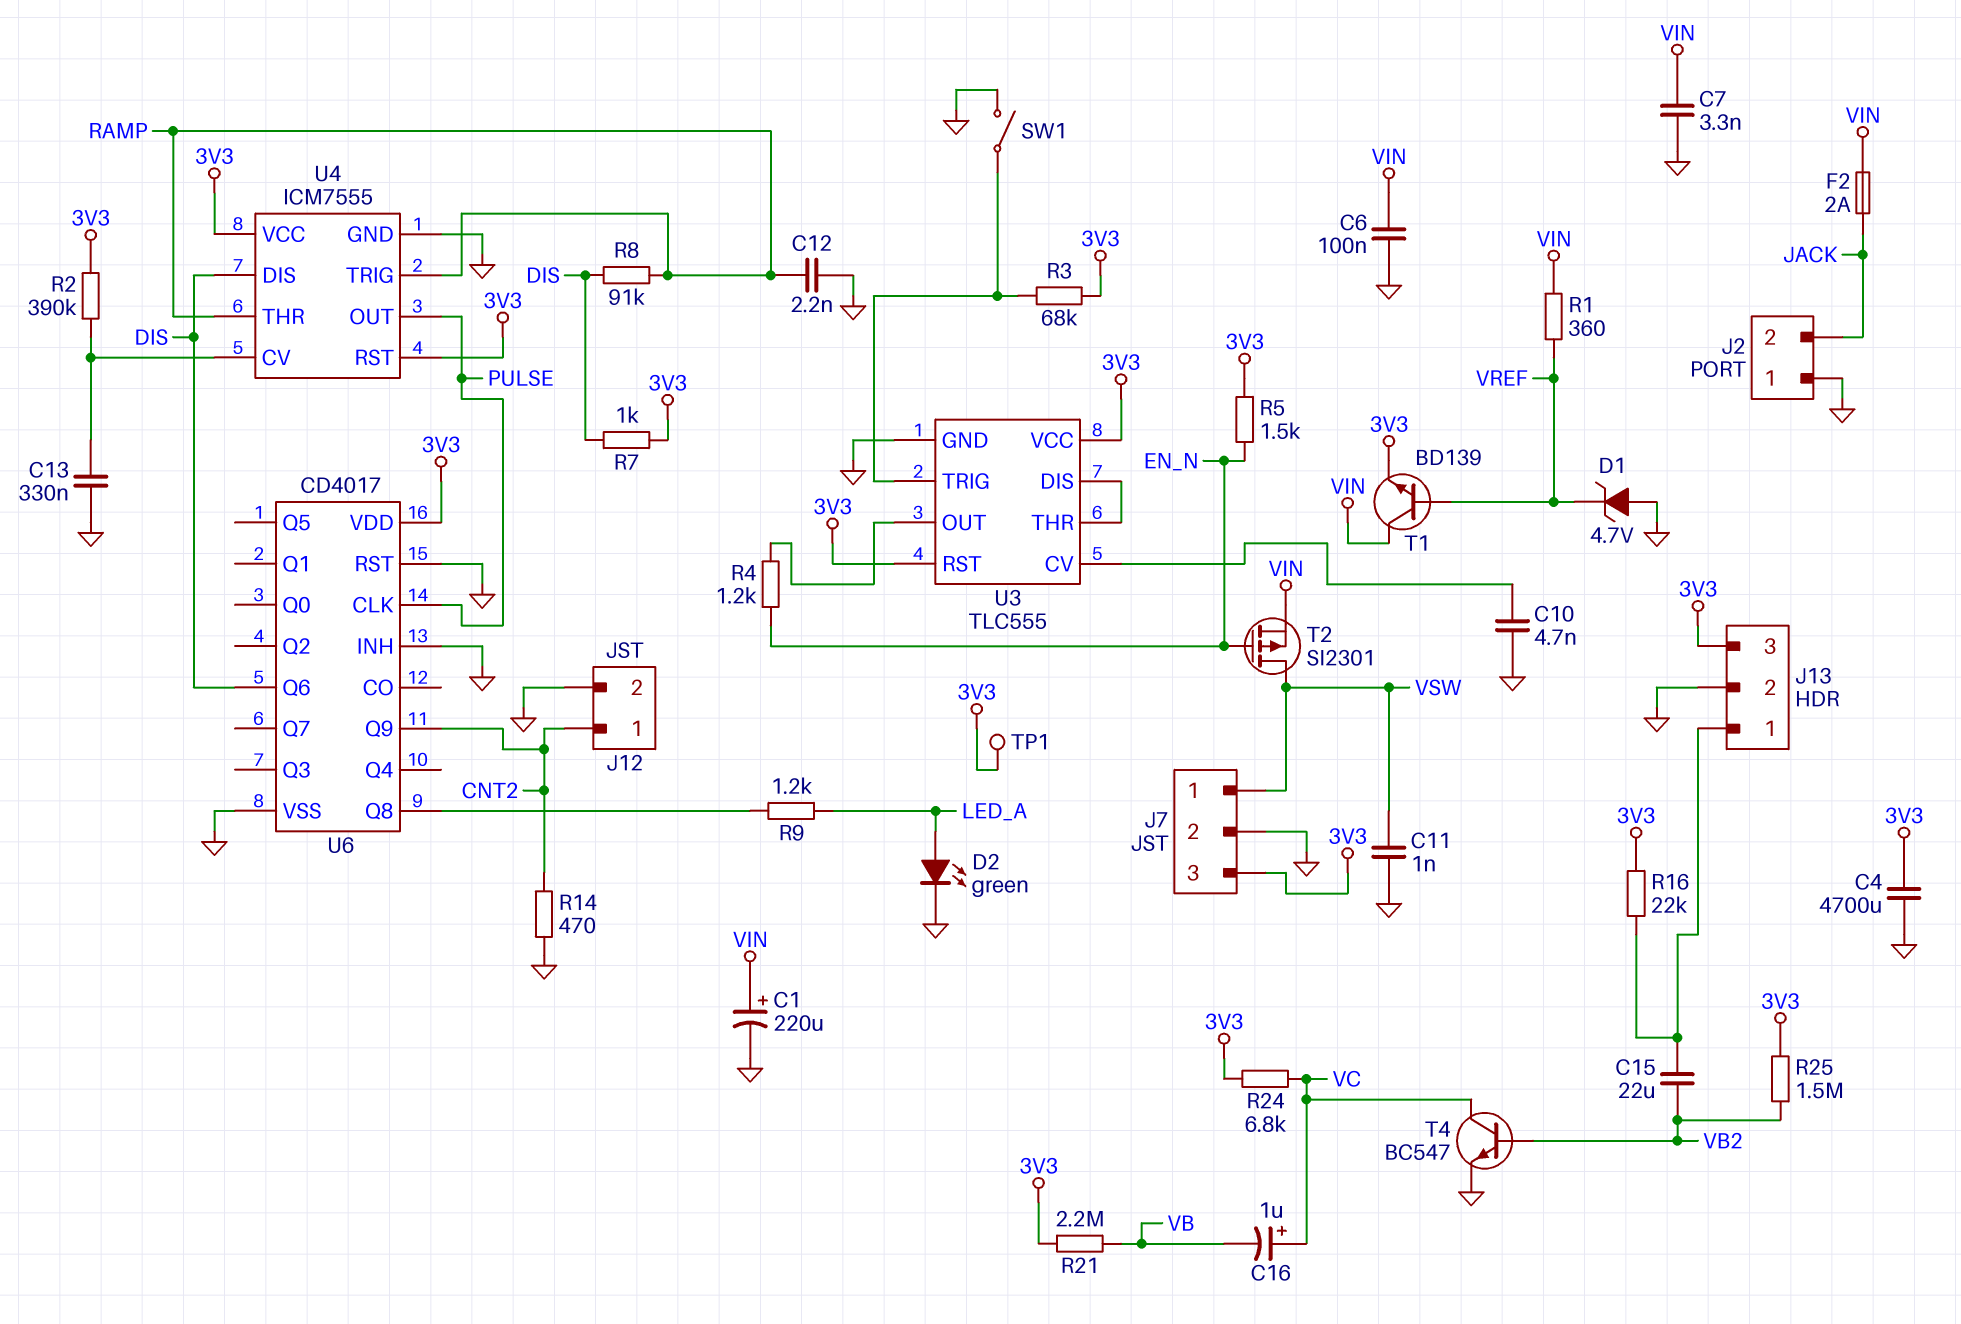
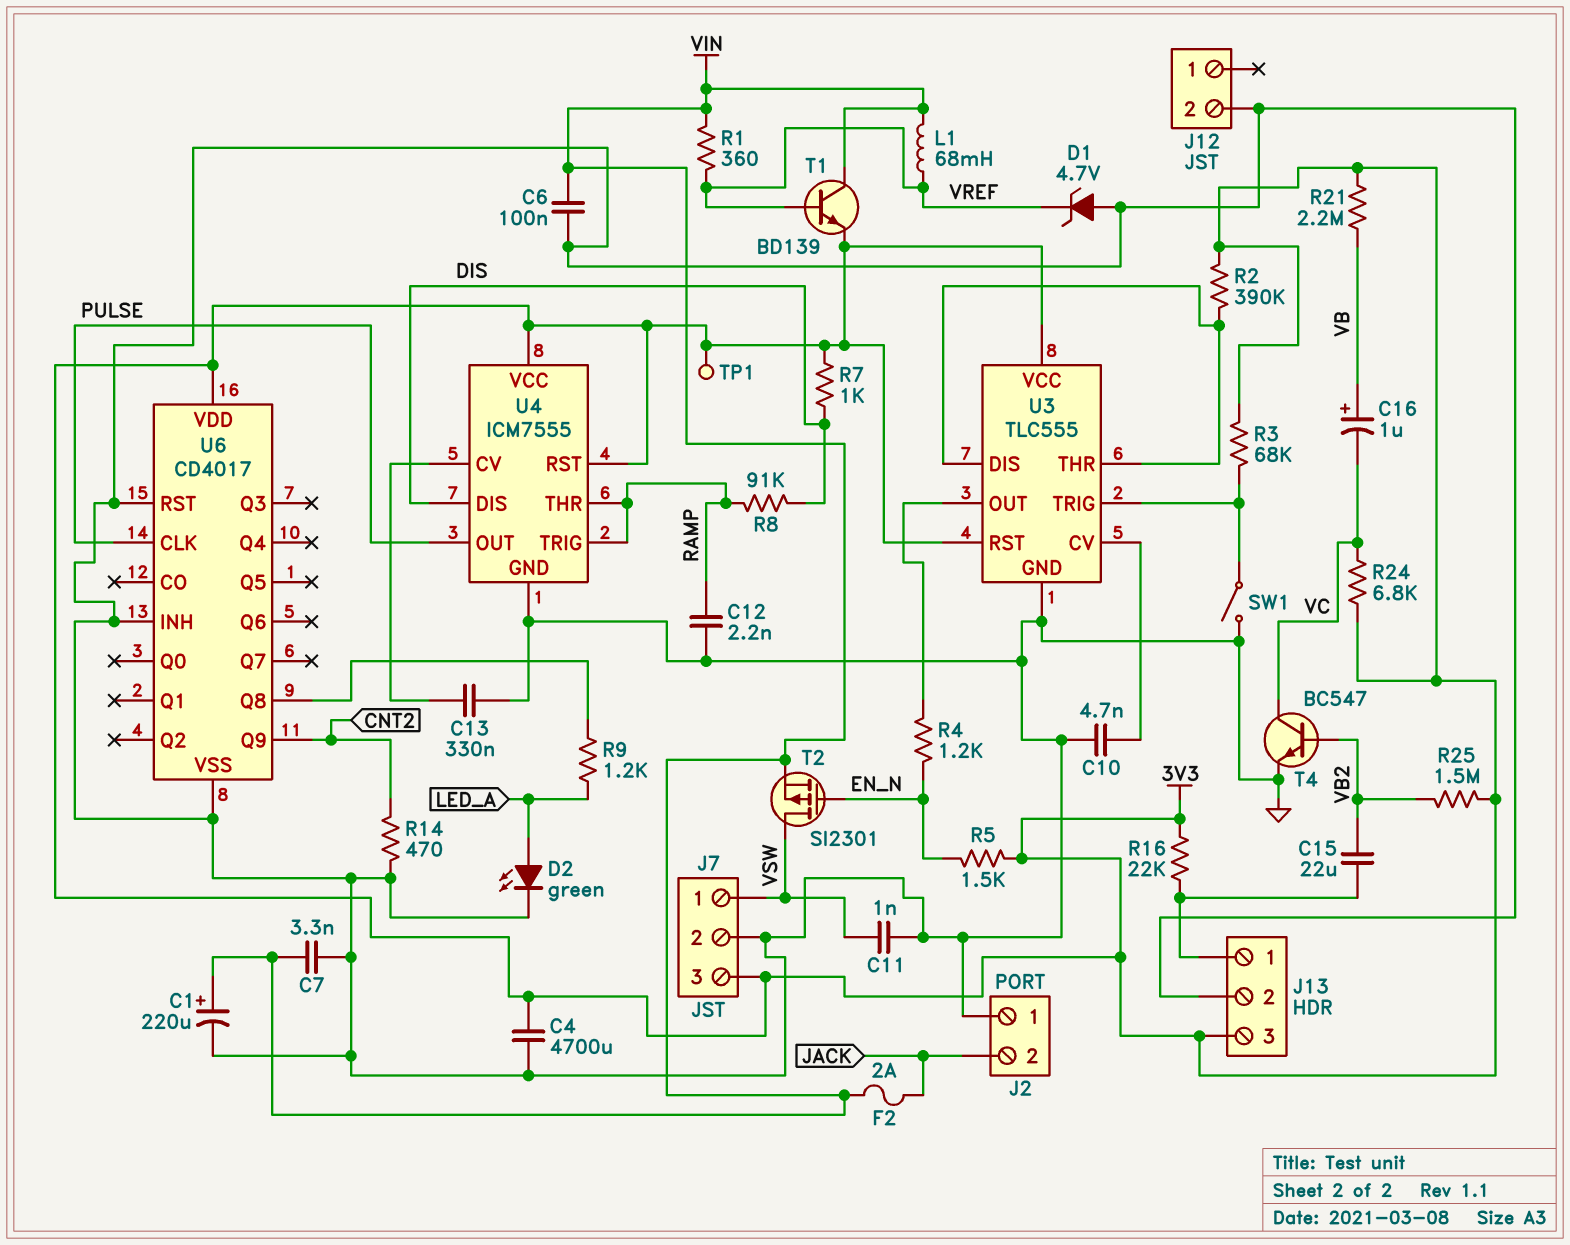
C16: 1uF (plus VC, minus VB) -> 1uF (plus VB, minus VC)
J12 pin 1: CNT2 -> none
L1: none -> 68mH (VIN, VREF)
R2: 390k (3V3, U4/CV) -> 390k (3V3, U3/DIS)
U6 pin Q6: DIS -> none

